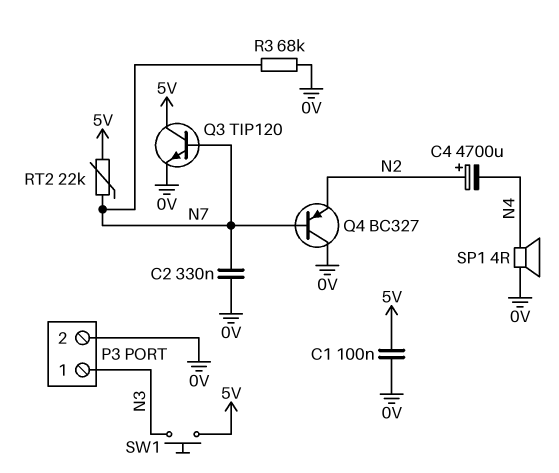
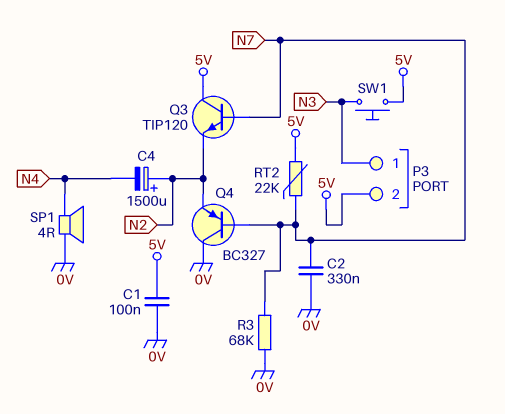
C4: 4700uF (plus N2, minus N4) -> 1500uF (plus N2, minus N4)
P3 pin 2: 0V -> 5V
Q3: NPN TIP120 (B N7, C 5V, E 0V) -> NPN TIP120 (B N7, C 5V, E N2)

